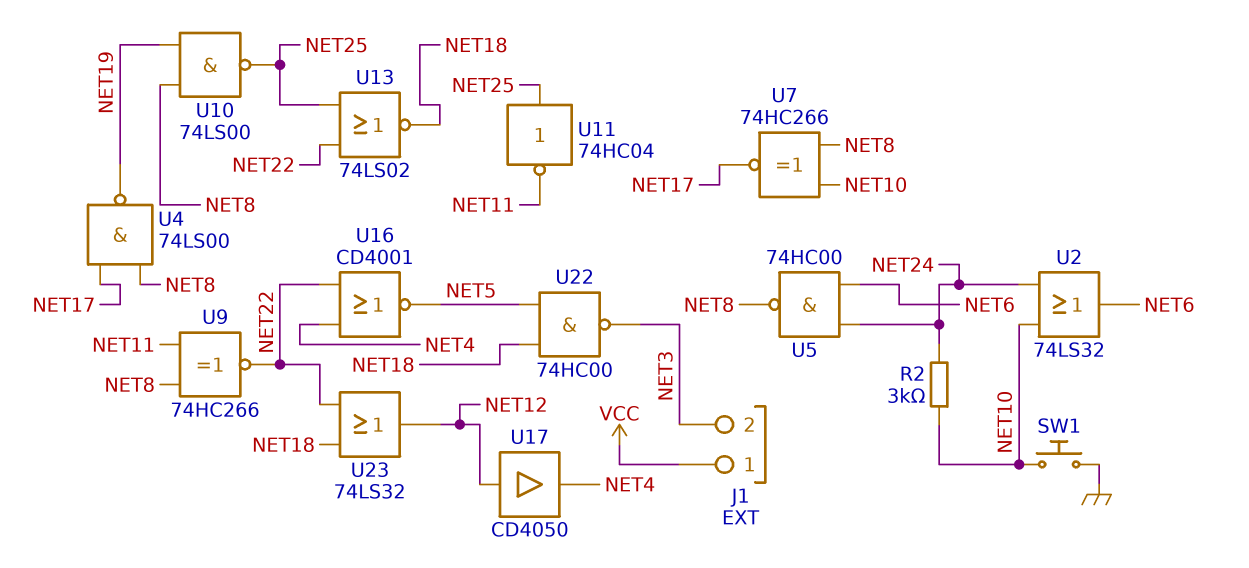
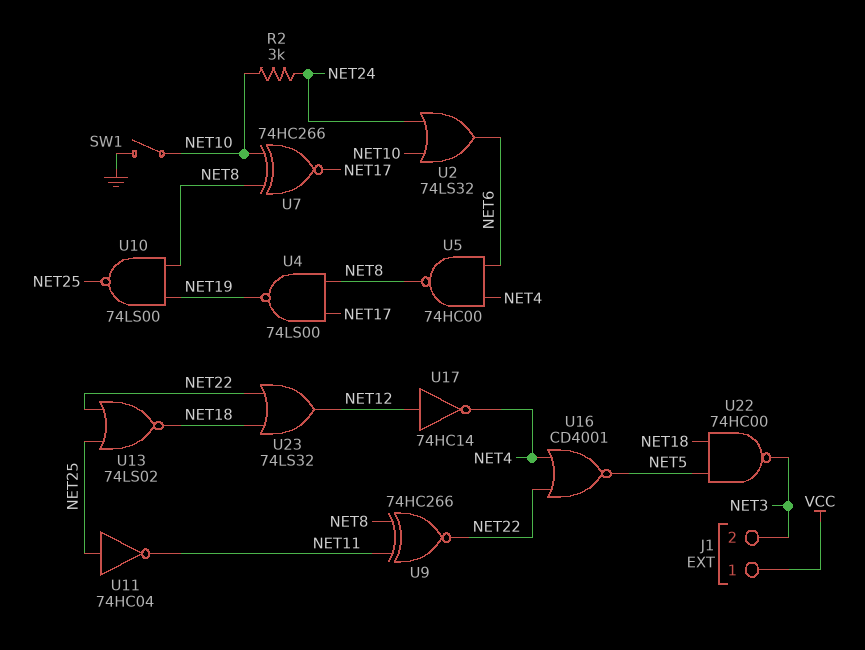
SW1: button (GND, NET10) -> switch (GND, NET10)
U5: NAND 74HC00 (in NET6, in NET24, out NET8) -> NAND 74HC00 (in NET4, in NET6, out NET8)
U17: buffer CD4050 (in NET12, out NET4) -> NOT 74HC14 (in NET12, out NET4)

